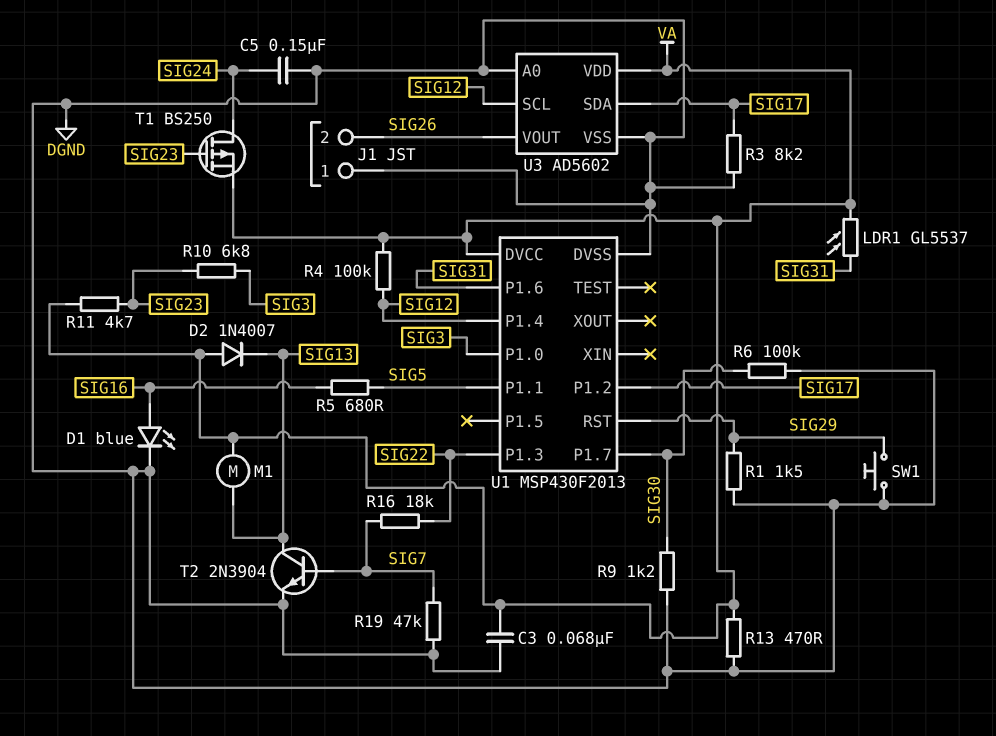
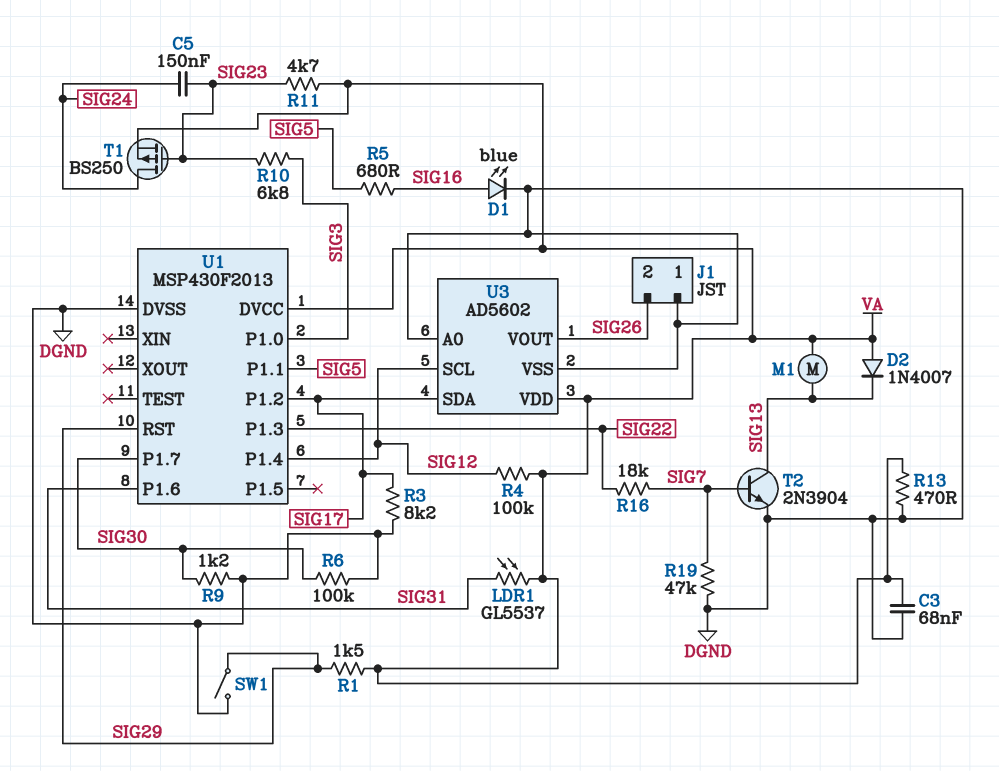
C5: 150nF (DGND, SIG24) -> 150nF (SIG23, SIG24)
R1: 1.5k (DGND, SIG29) -> 1.5k (SIG29, VA)
SW1: button (DGND, SIG29) -> switch (DGND, SIG29)

